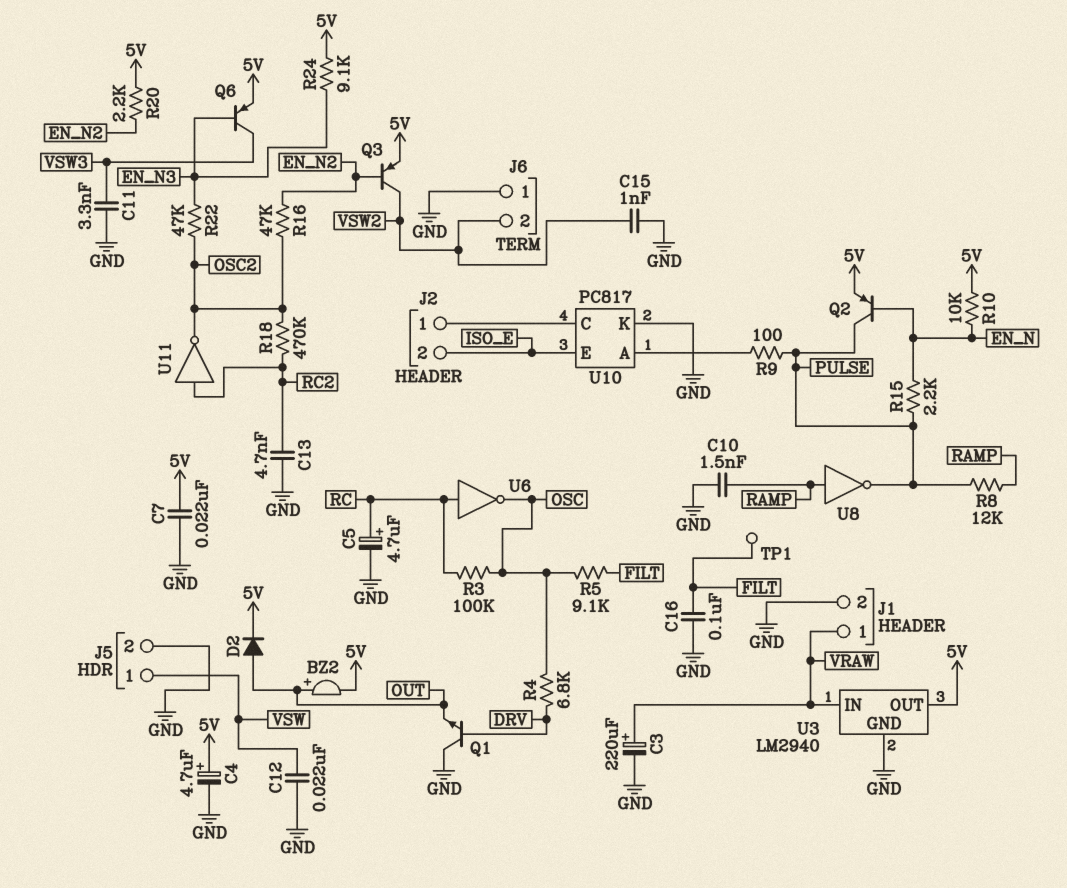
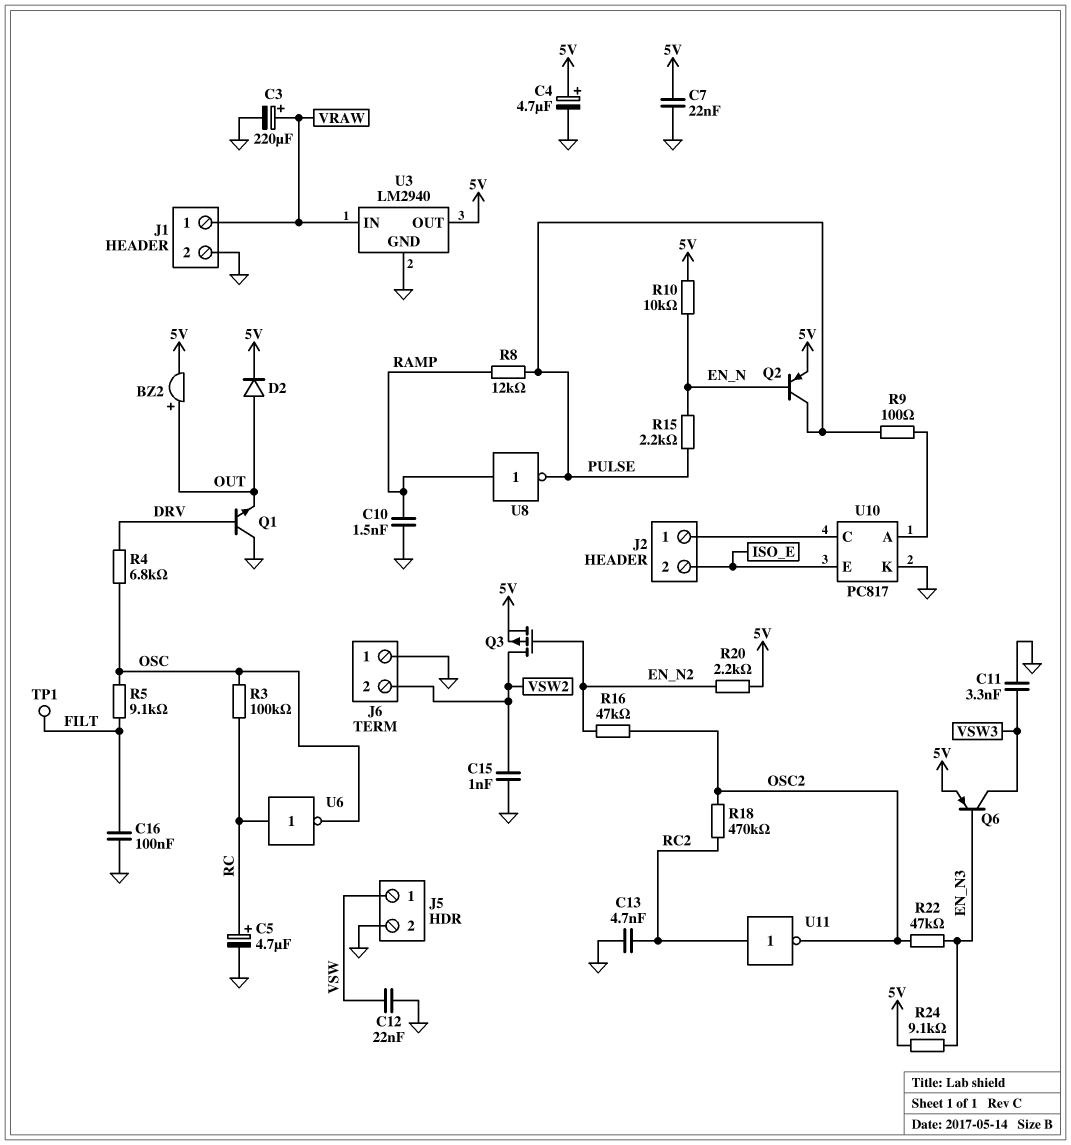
Q3: PNP (B EN_N2, C VSW2, E 5V) -> PMOS (G EN_N2, D VSW2, S 5V)

